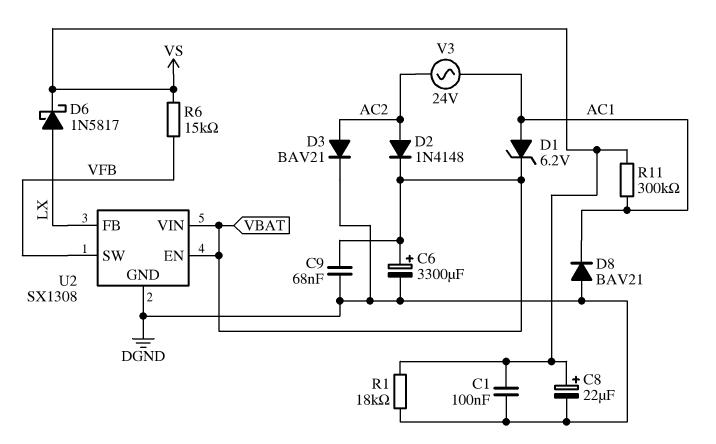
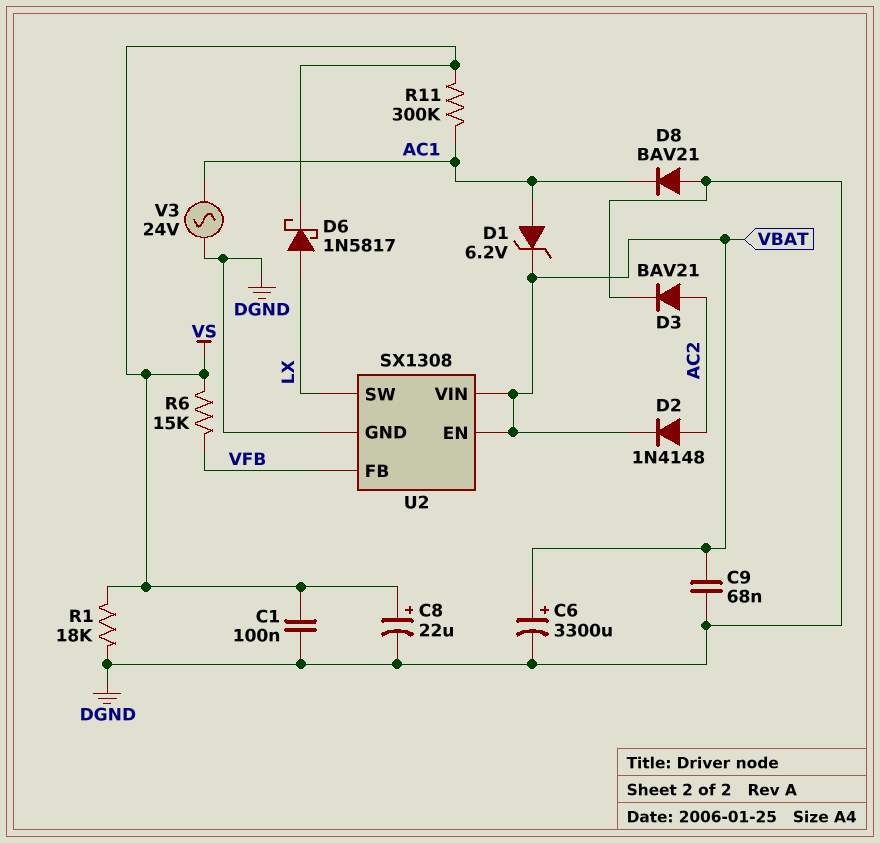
U2 pin FB: LX -> VFB
U2 pin SW: VFB -> LX
V3: AC 24V (AC1, AC2) -> AC 24V (AC1, DGND)

